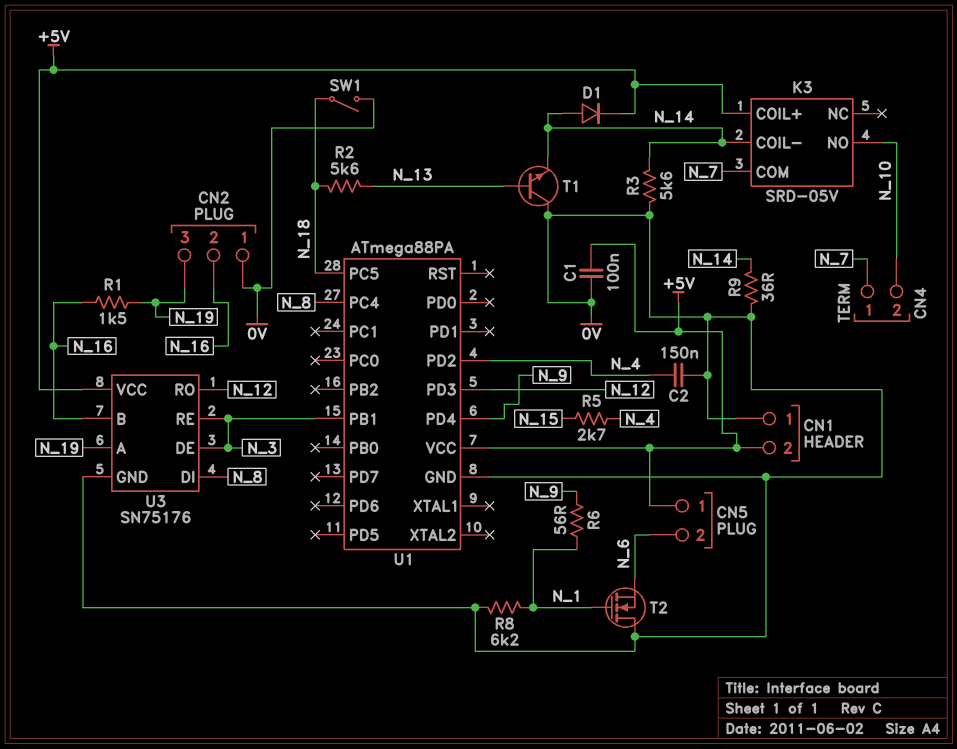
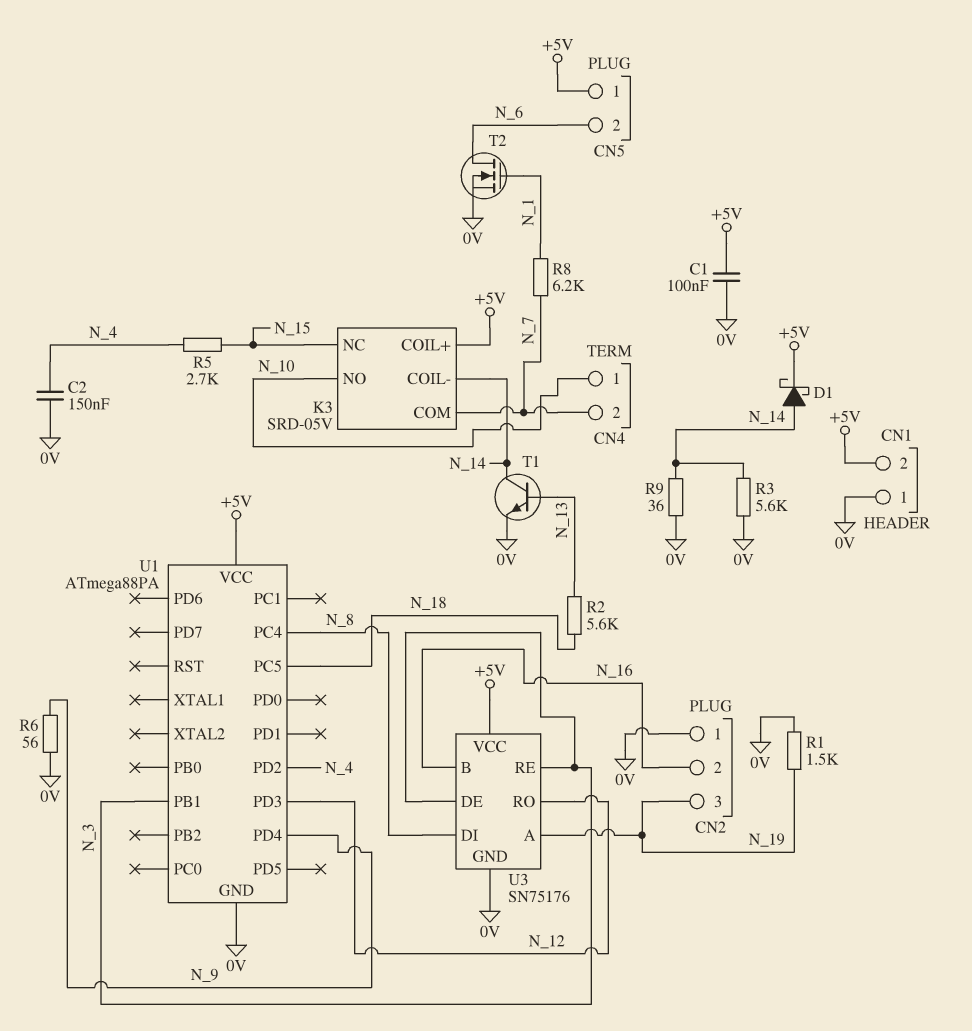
CN4 pin 1: N_7 -> N_10
CN4 pin 2: N_10 -> N_7
D1: diode (A N_14, K +5V) -> schottky (A N_14, K +5V)
K3 pin NC: none -> N_15
R1: 1.5k (N_16, N_19) -> 1.5k (0V, N_19)
R6: 56 (N_1, N_9) -> 56 (0V, N_9)
R8: 6.2k (0V, N_1) -> 6.2k (N_1, N_7)
SW1: switch (0V, N_18) -> none
T1: NPN (B N_13, C 0V, E N_14) -> NPN (B N_13, C N_14, E 0V)
T2: NMOS (G N_1, D 0V, S N_6) -> NMOS (G N_1, D N_6, S 0V)

